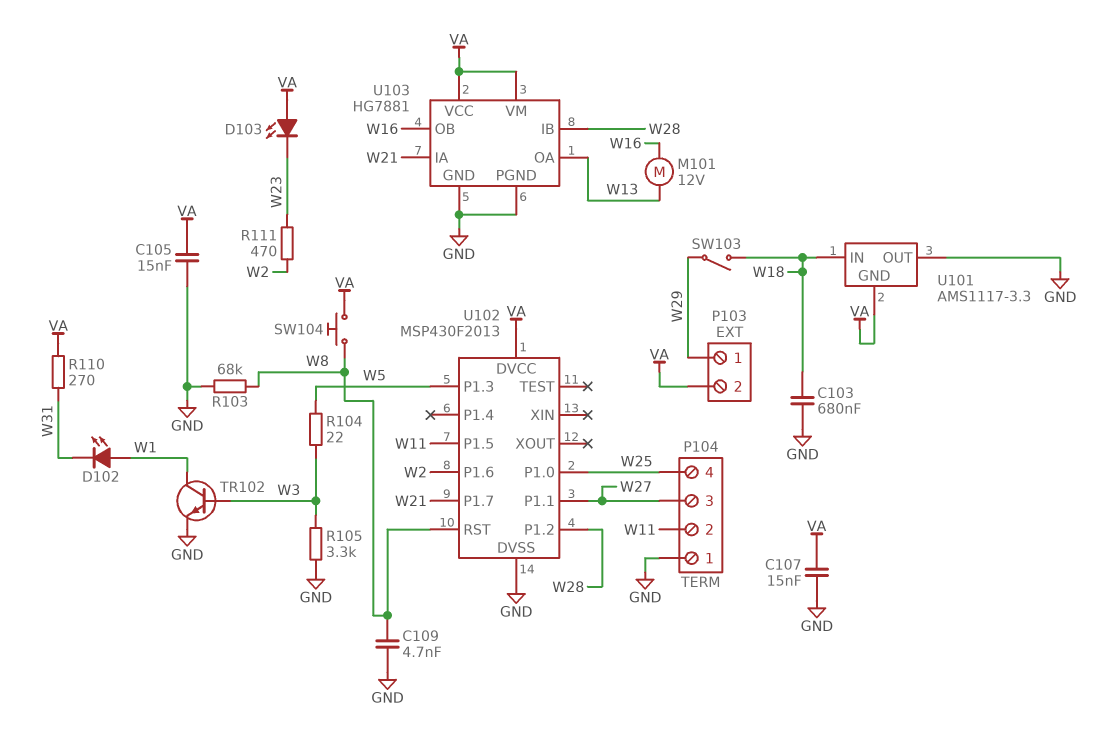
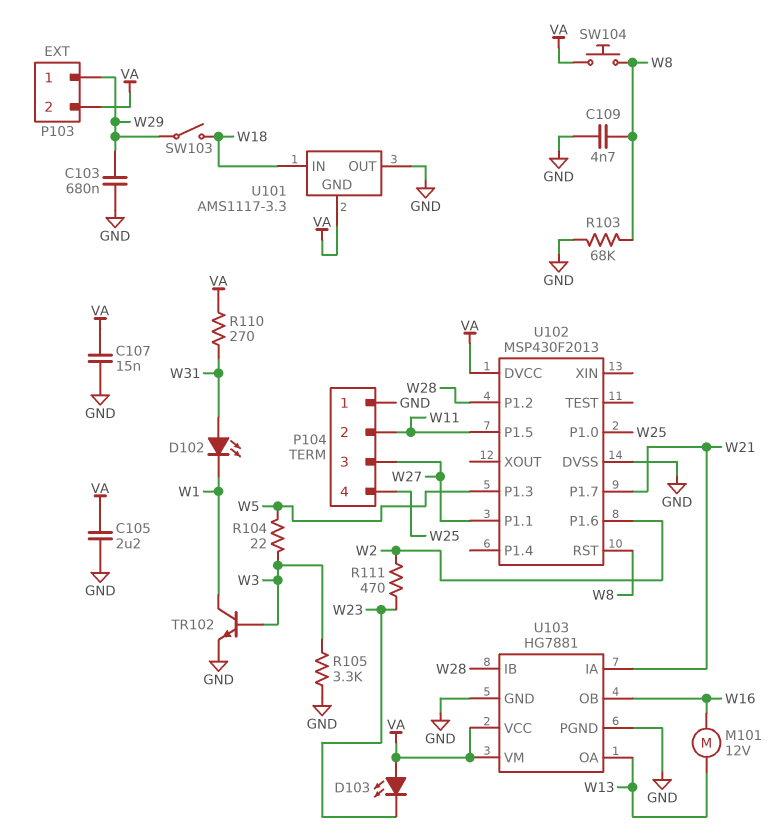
C103: 680nF (GND, W18) -> 680nF (GND, W29)
C105: 15nF (GND, VA) -> 2.2uF (GND, VA)
D102: LED (A W1, K W31) -> LED (A W31, K W1)

